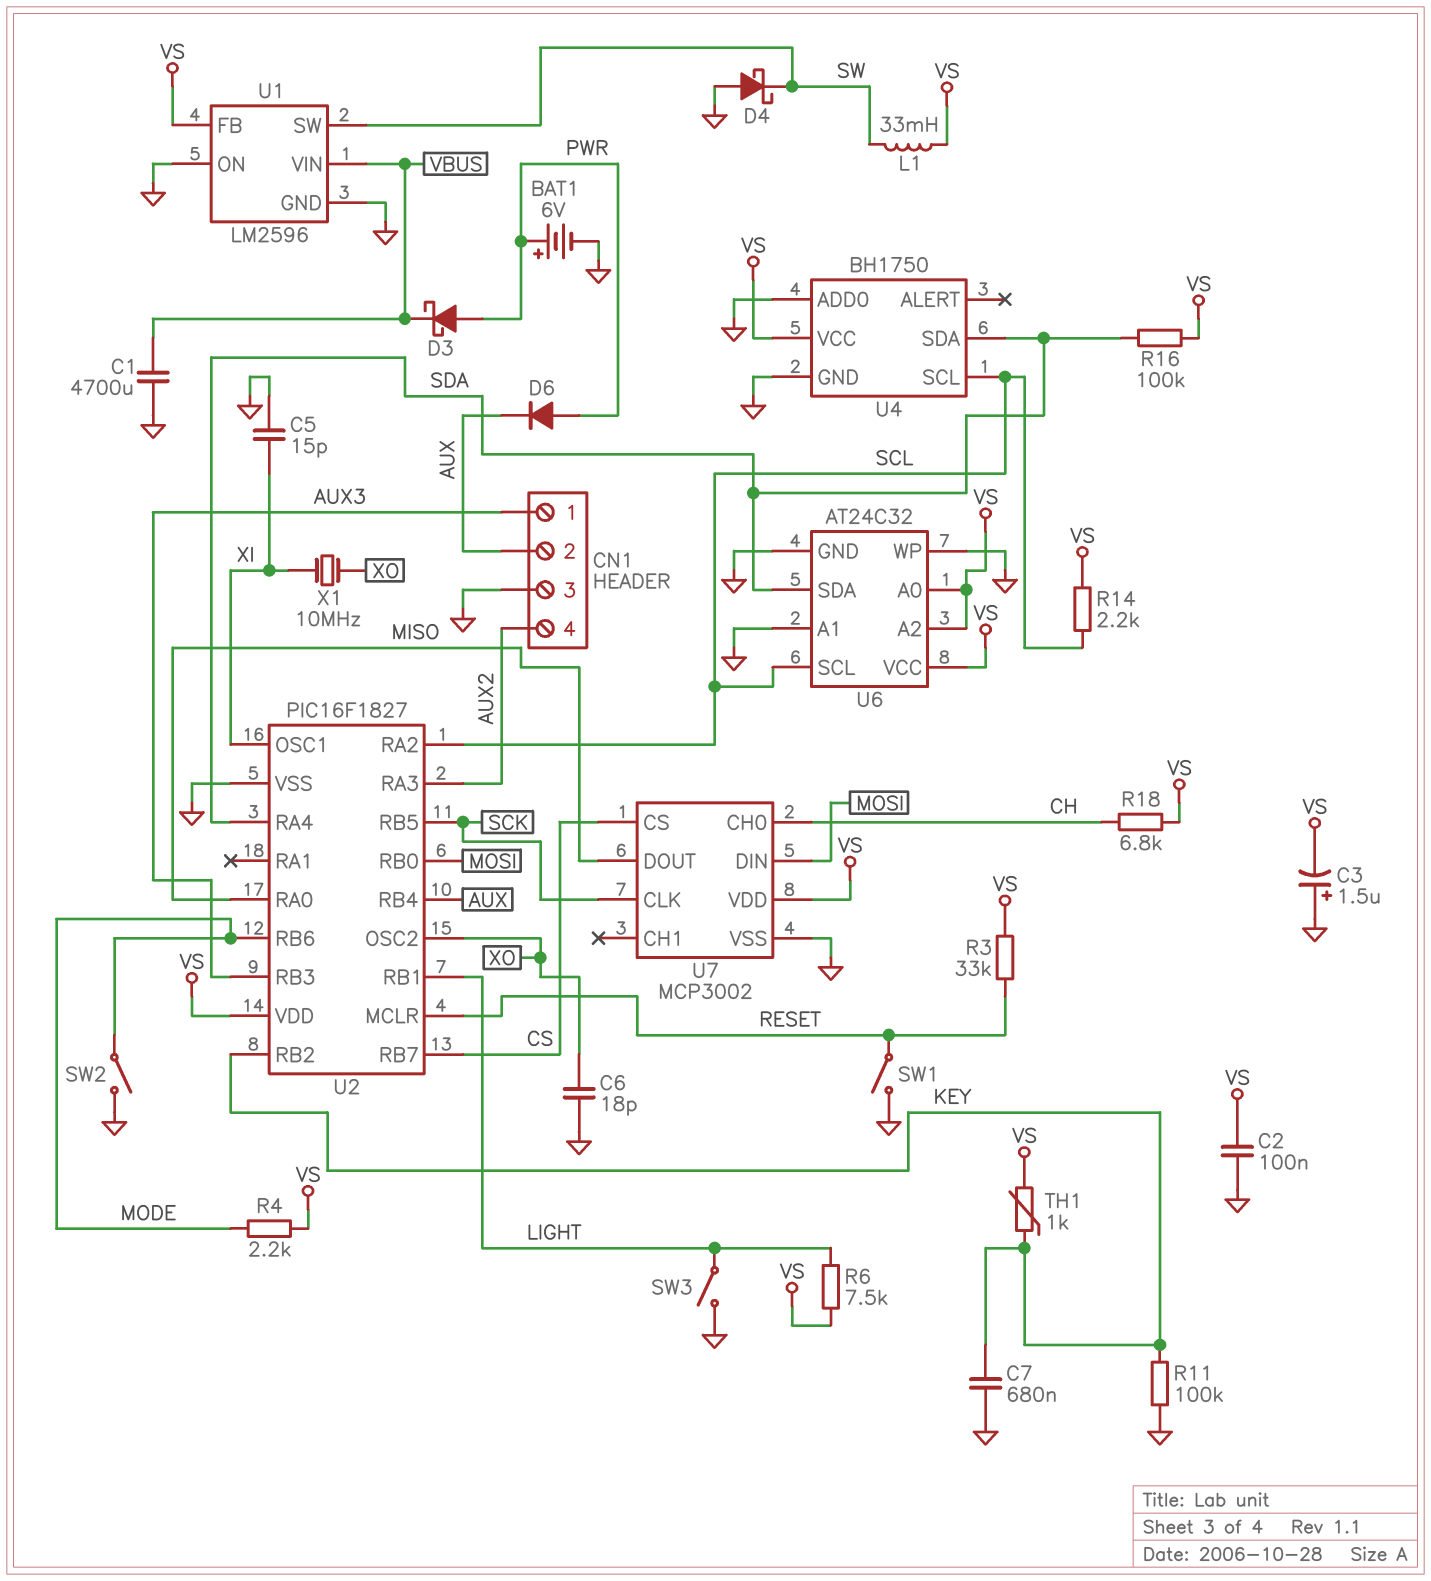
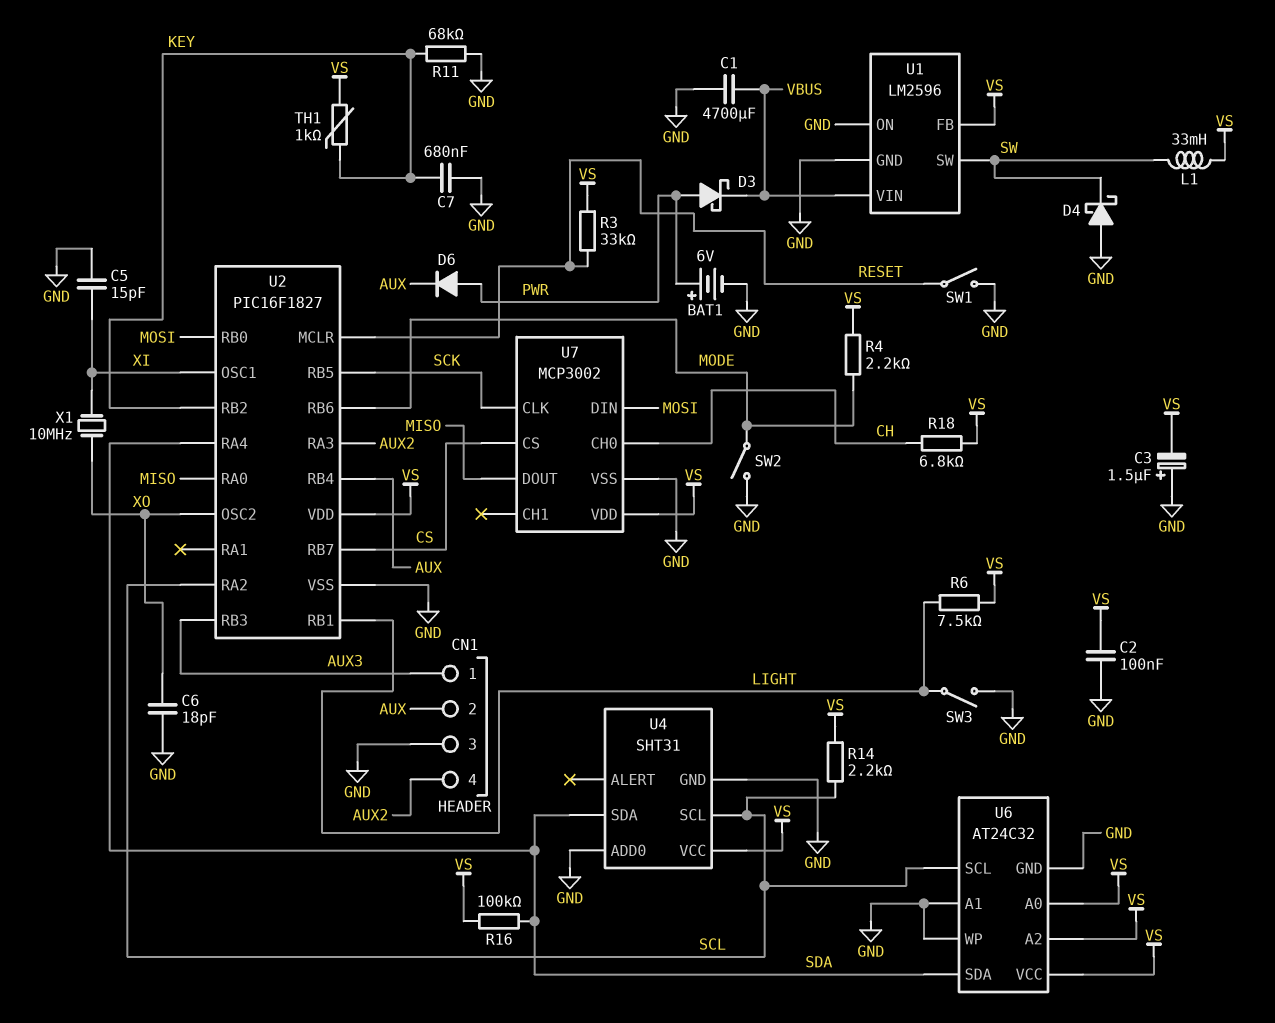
R11: 100k (GND, KEY) -> 68k (GND, KEY)
U4: BH1750 -> SHT31

